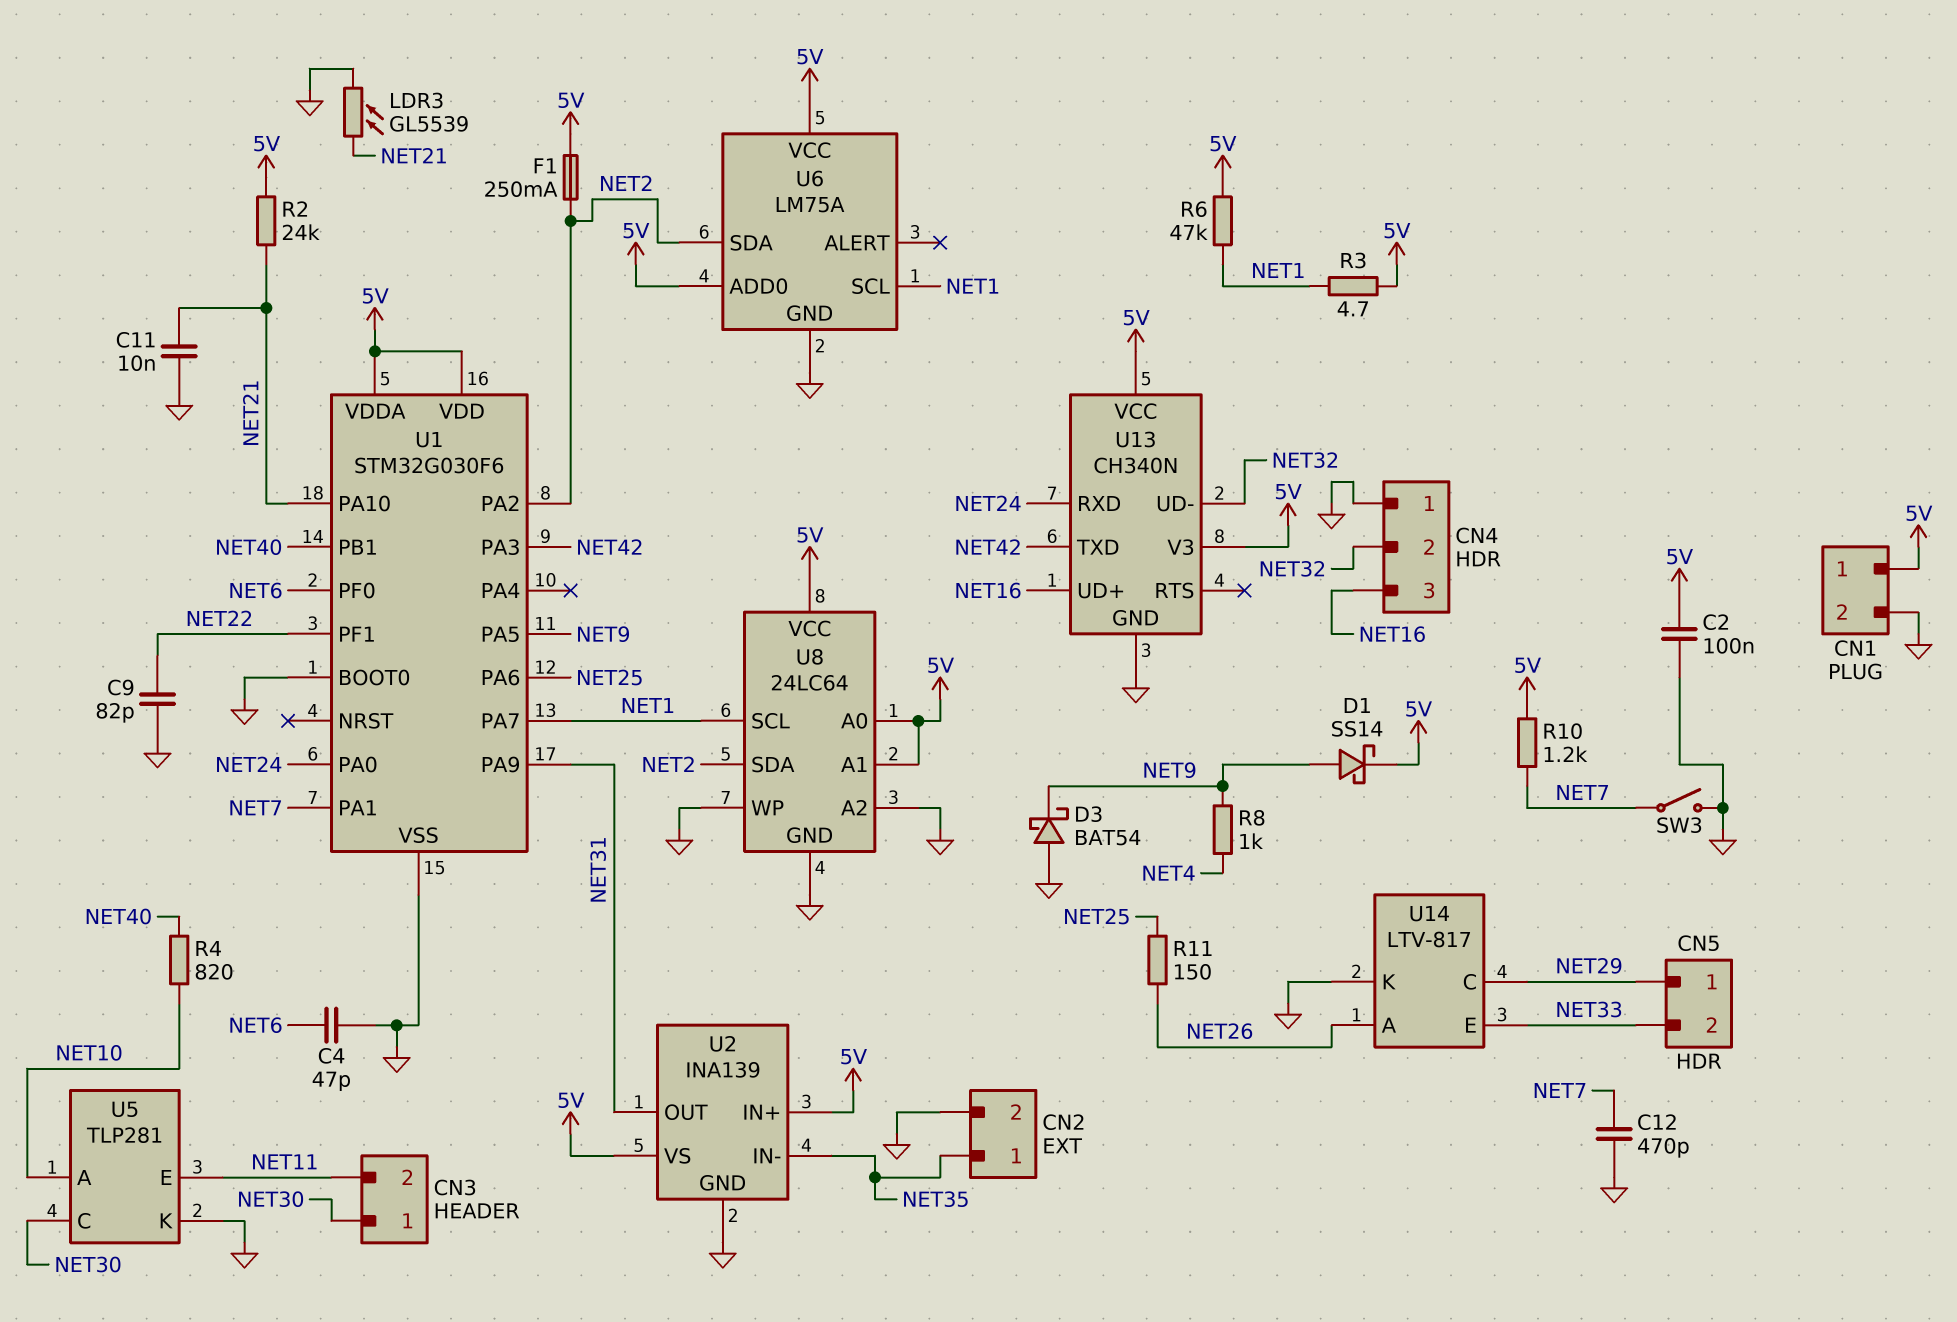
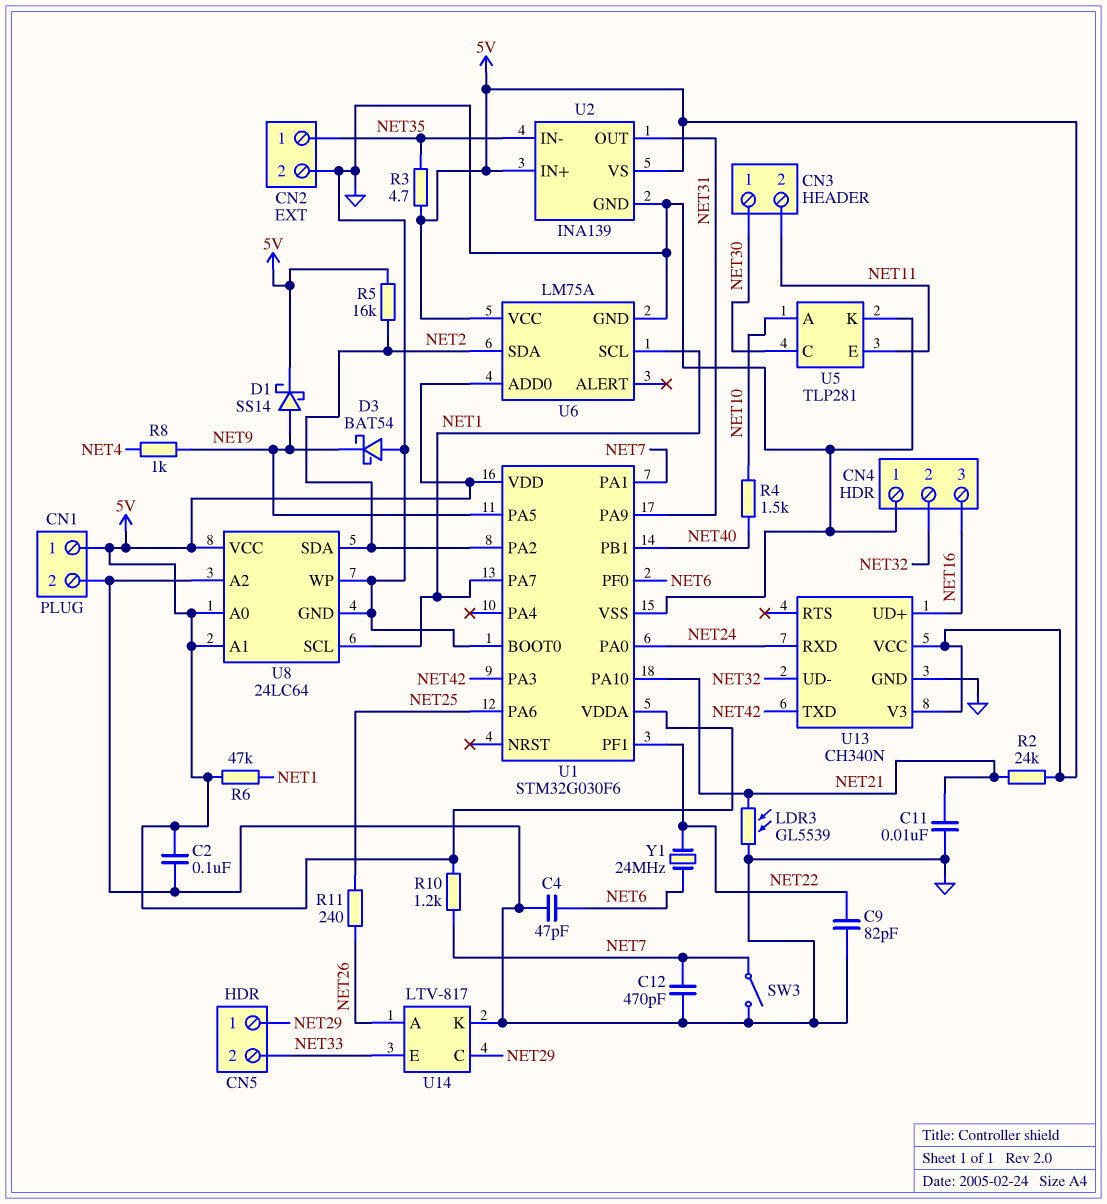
F1: 250mA (5V, NET2) -> none
R3: 4.7 (5V, NET1) -> 4.7 (5V, NET35)
R4: 820 (NET10, NET40) -> 1.5k (NET10, NET40)
R5: none -> 16k (5V, NET2)
R11: 150 (NET25, NET26) -> 240 (NET25, NET26)
Y1: none -> 24MHz (NET6, NET22)

